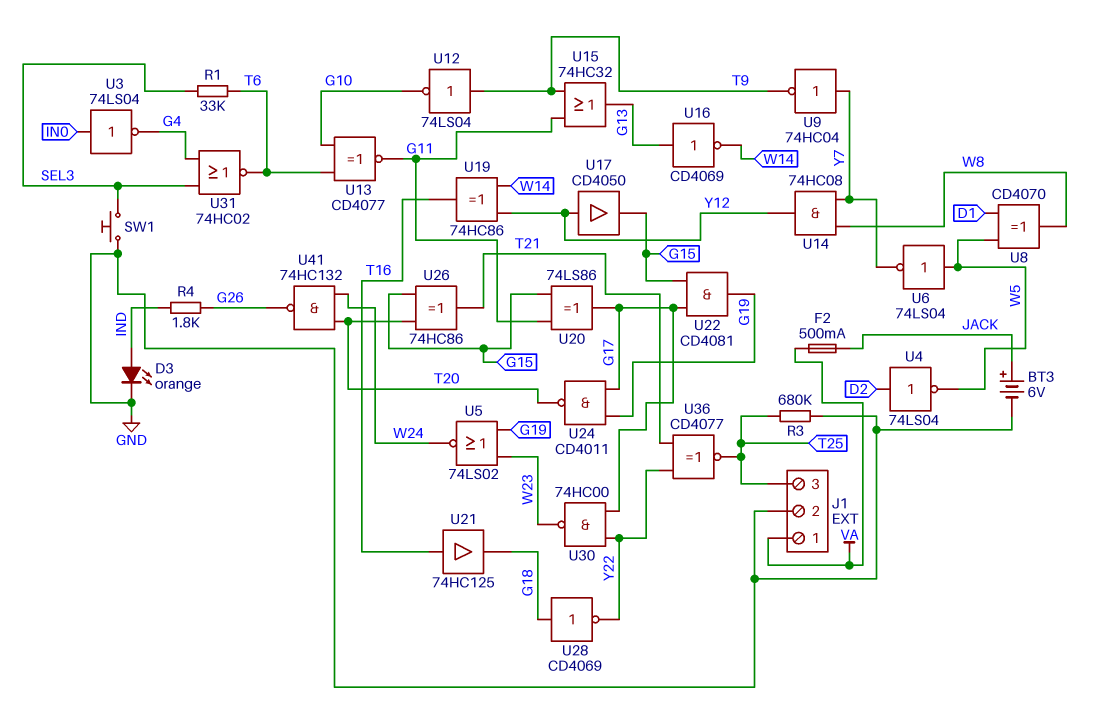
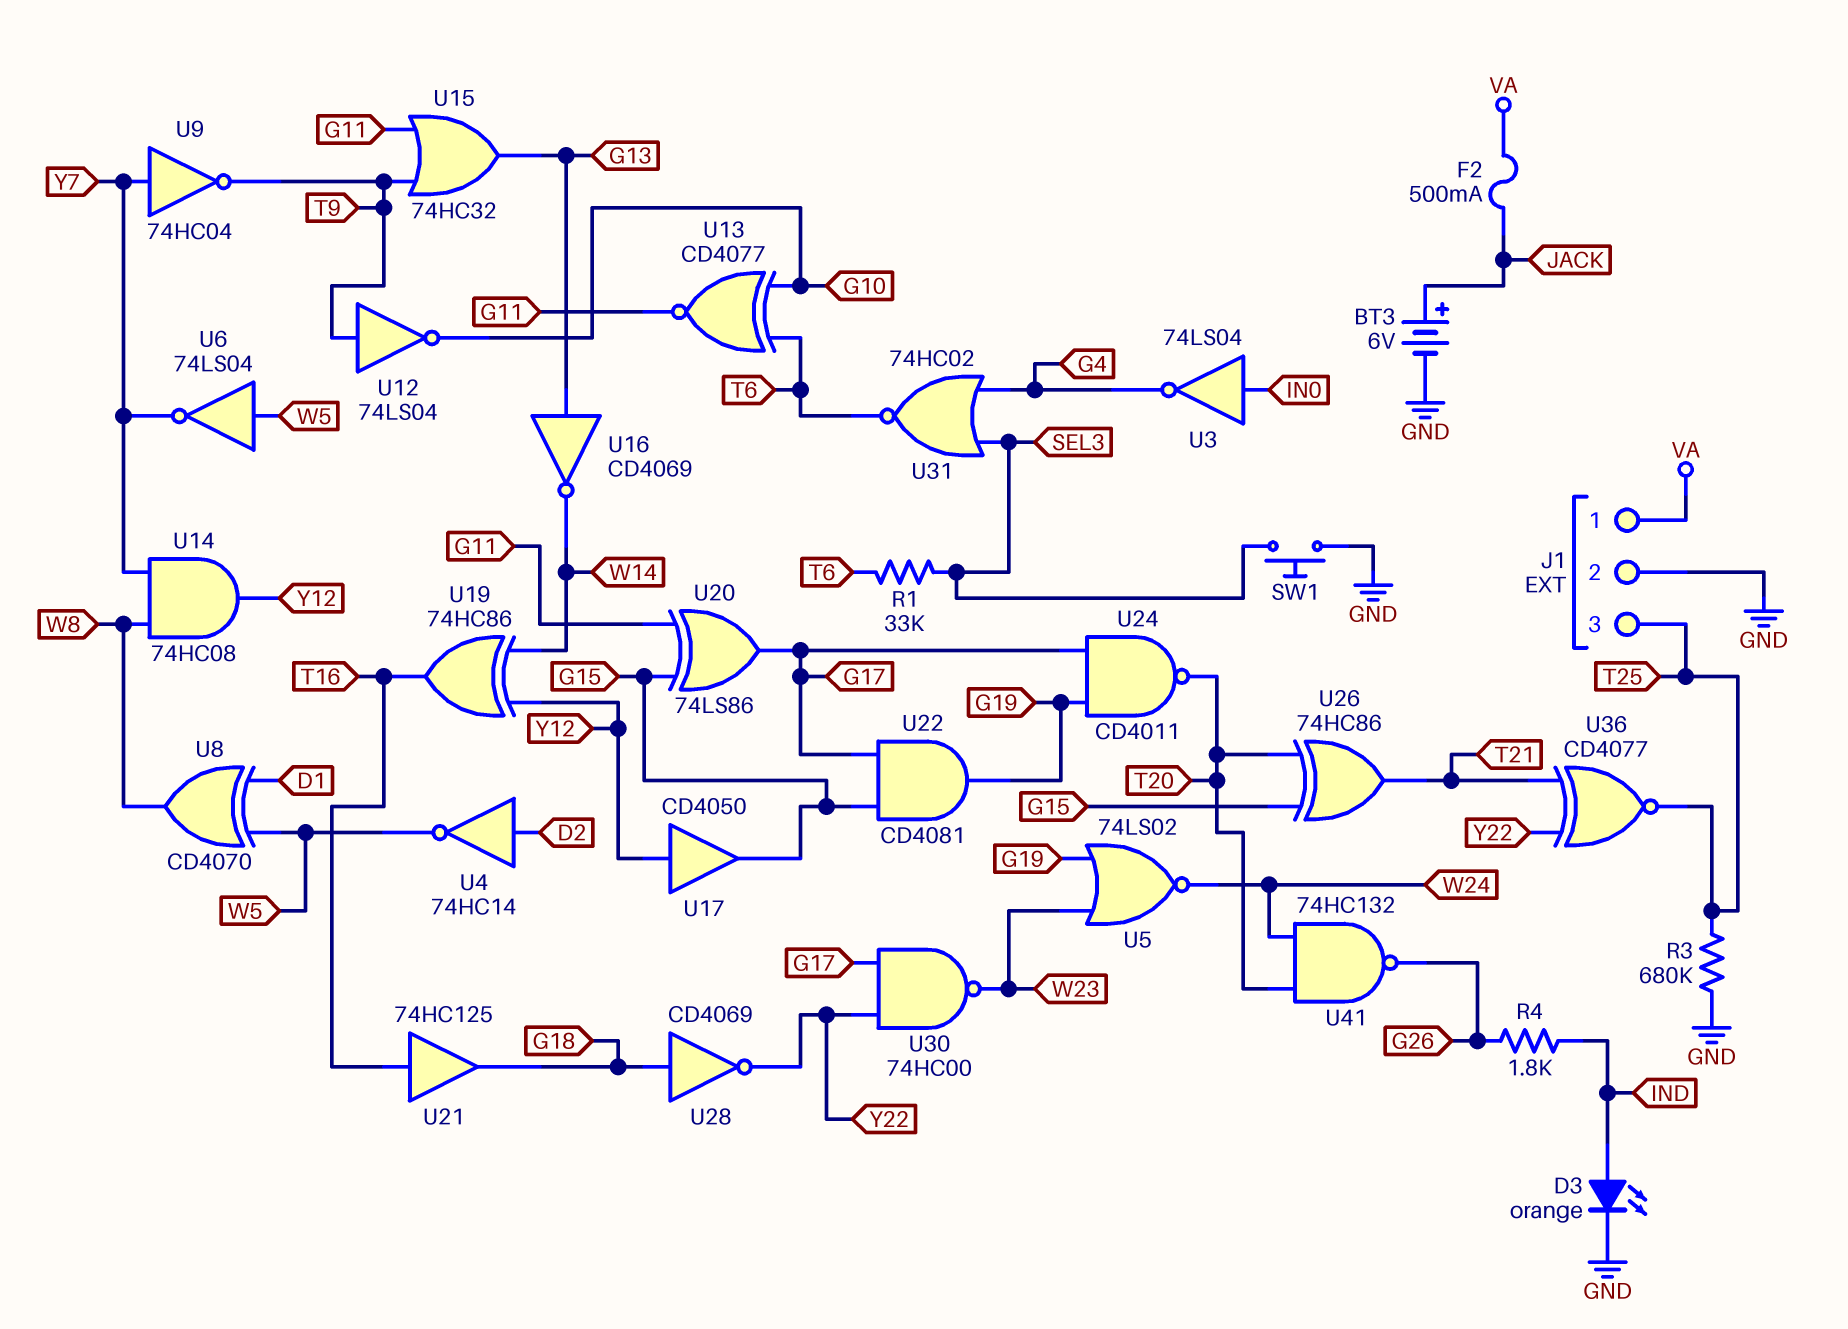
U4: NOT 74LS04 (in D2, out W5) -> NOT 74HC14 (in D2, out W5)

